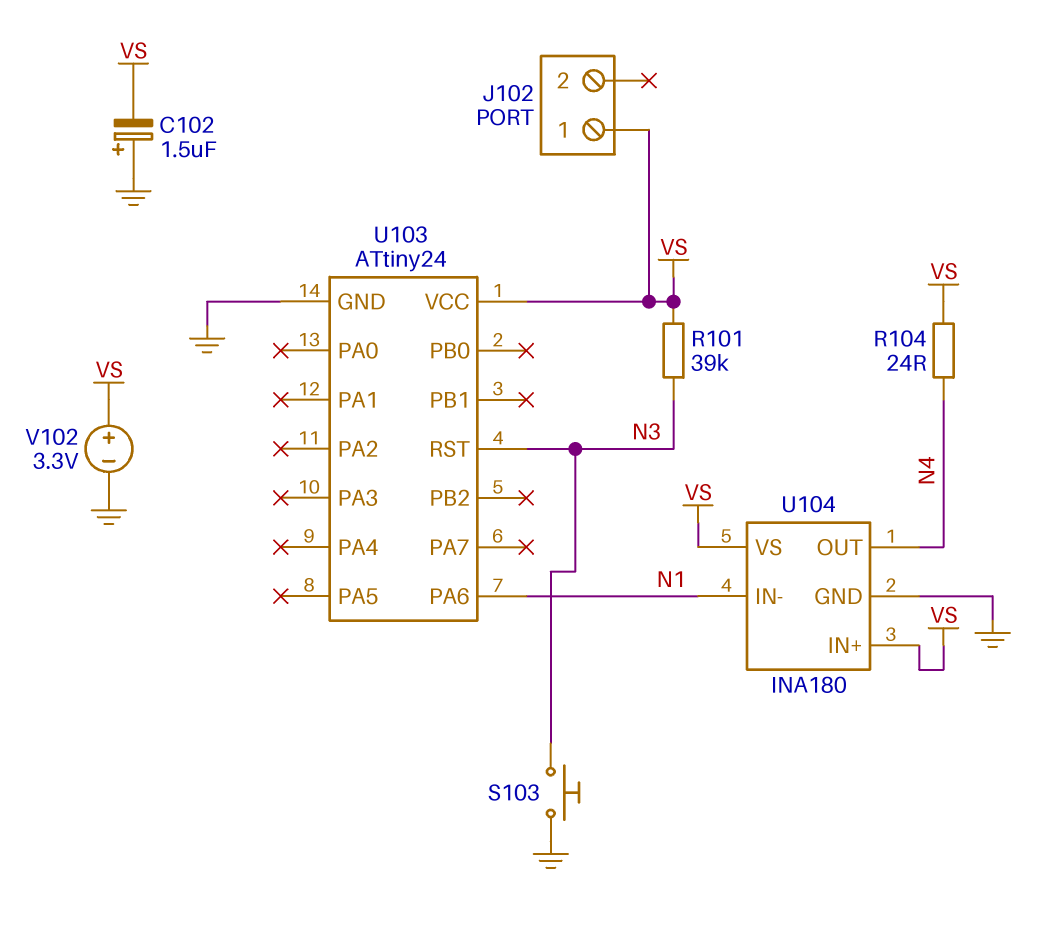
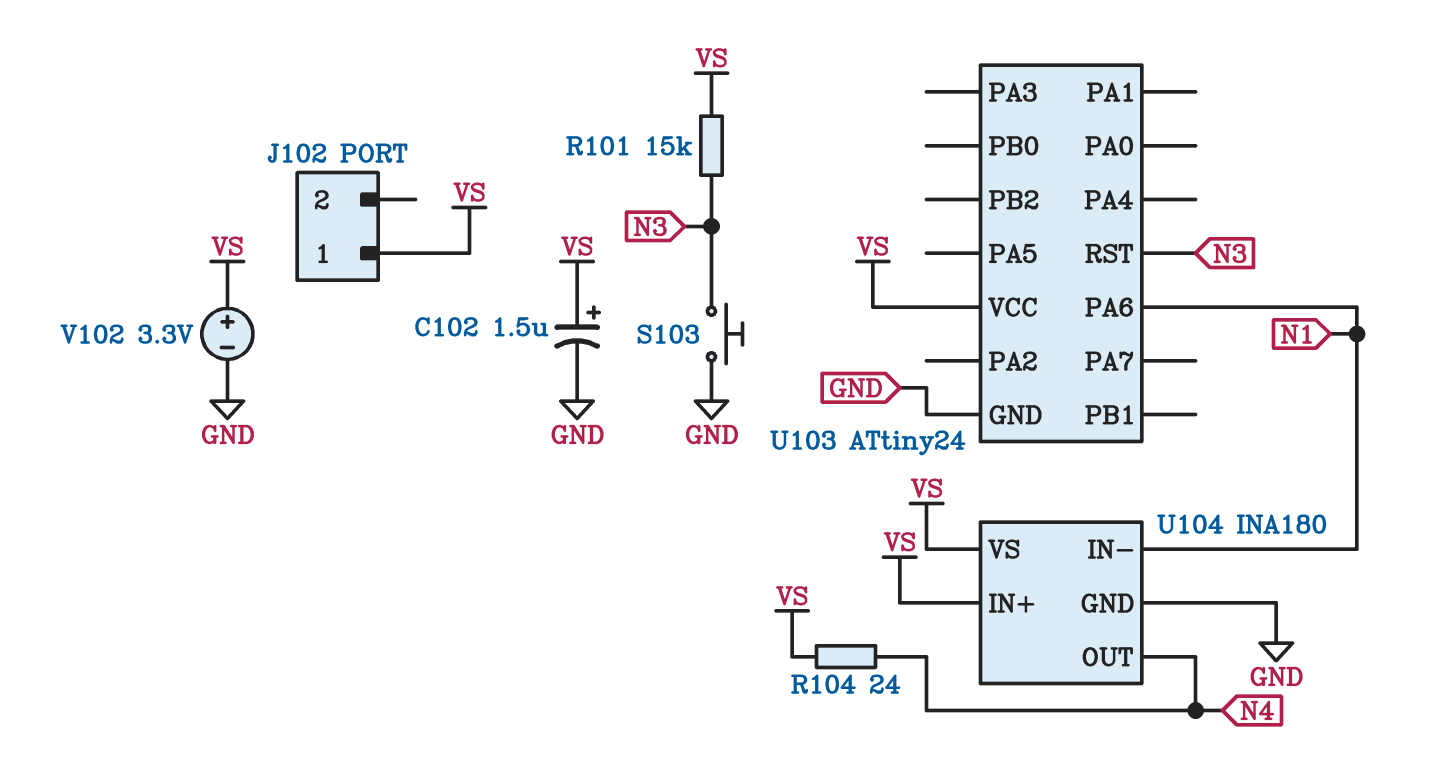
C102: 1.5uF (plus GND, minus VS) -> 1.5uF (plus VS, minus GND)
R101: 39k (N3, VS) -> 15k (N3, VS)

